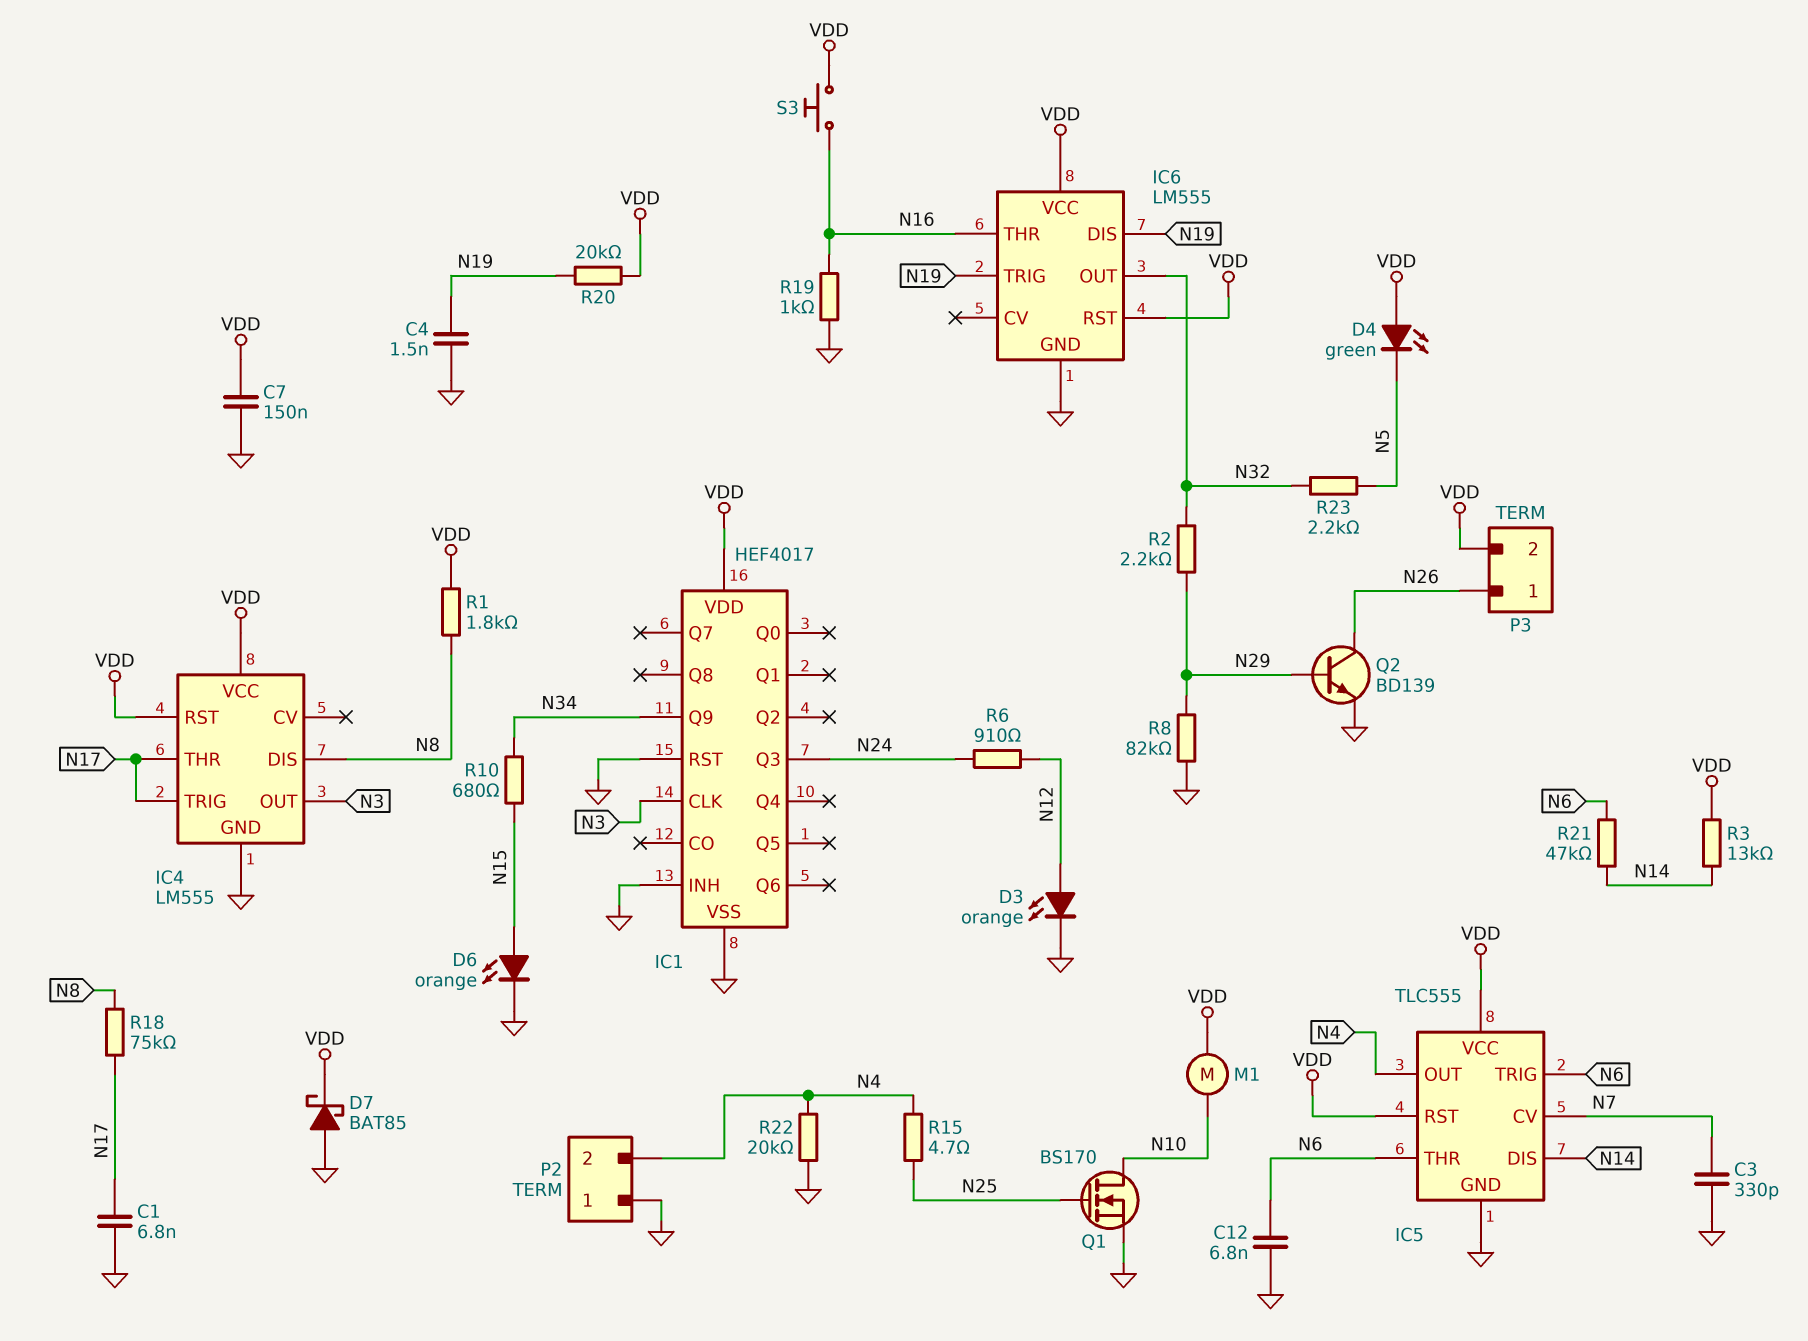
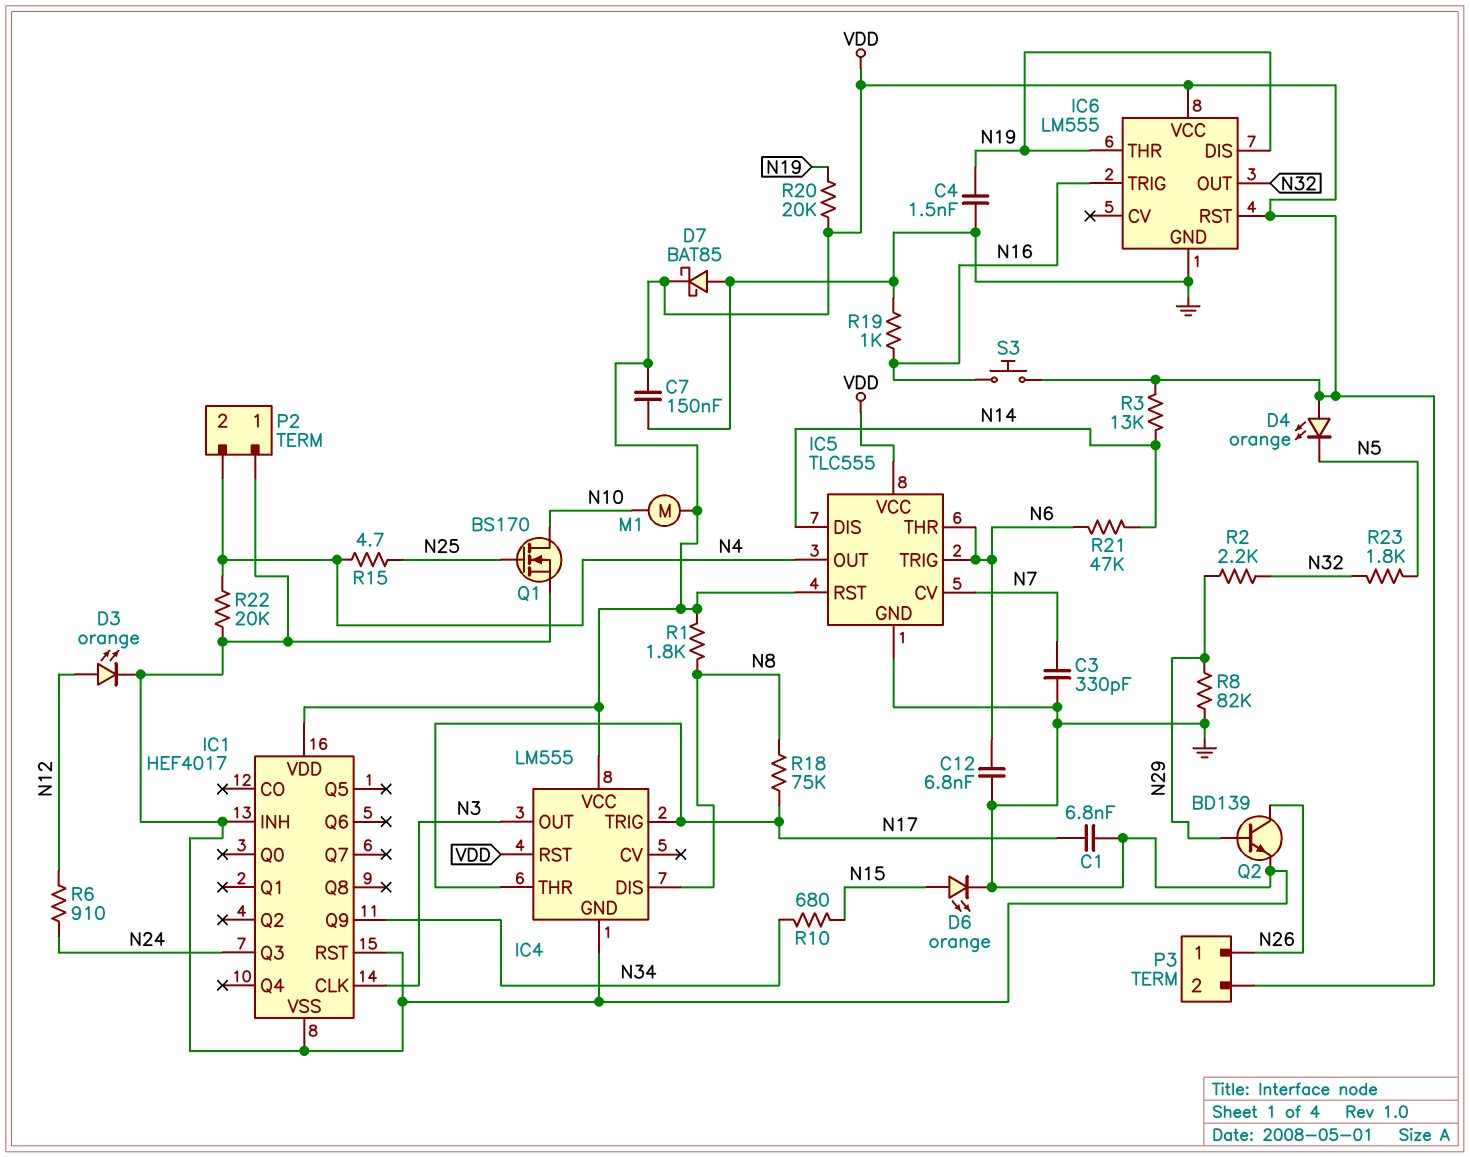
D4: LED green (A VDD, K N5) -> LED orange (A VDD, K N5)
IC6 pin THR: N16 -> N19
IC6 pin TRIG: N19 -> N16
R23: 2.2k (N5, N32) -> 1.8k (N5, N32)

